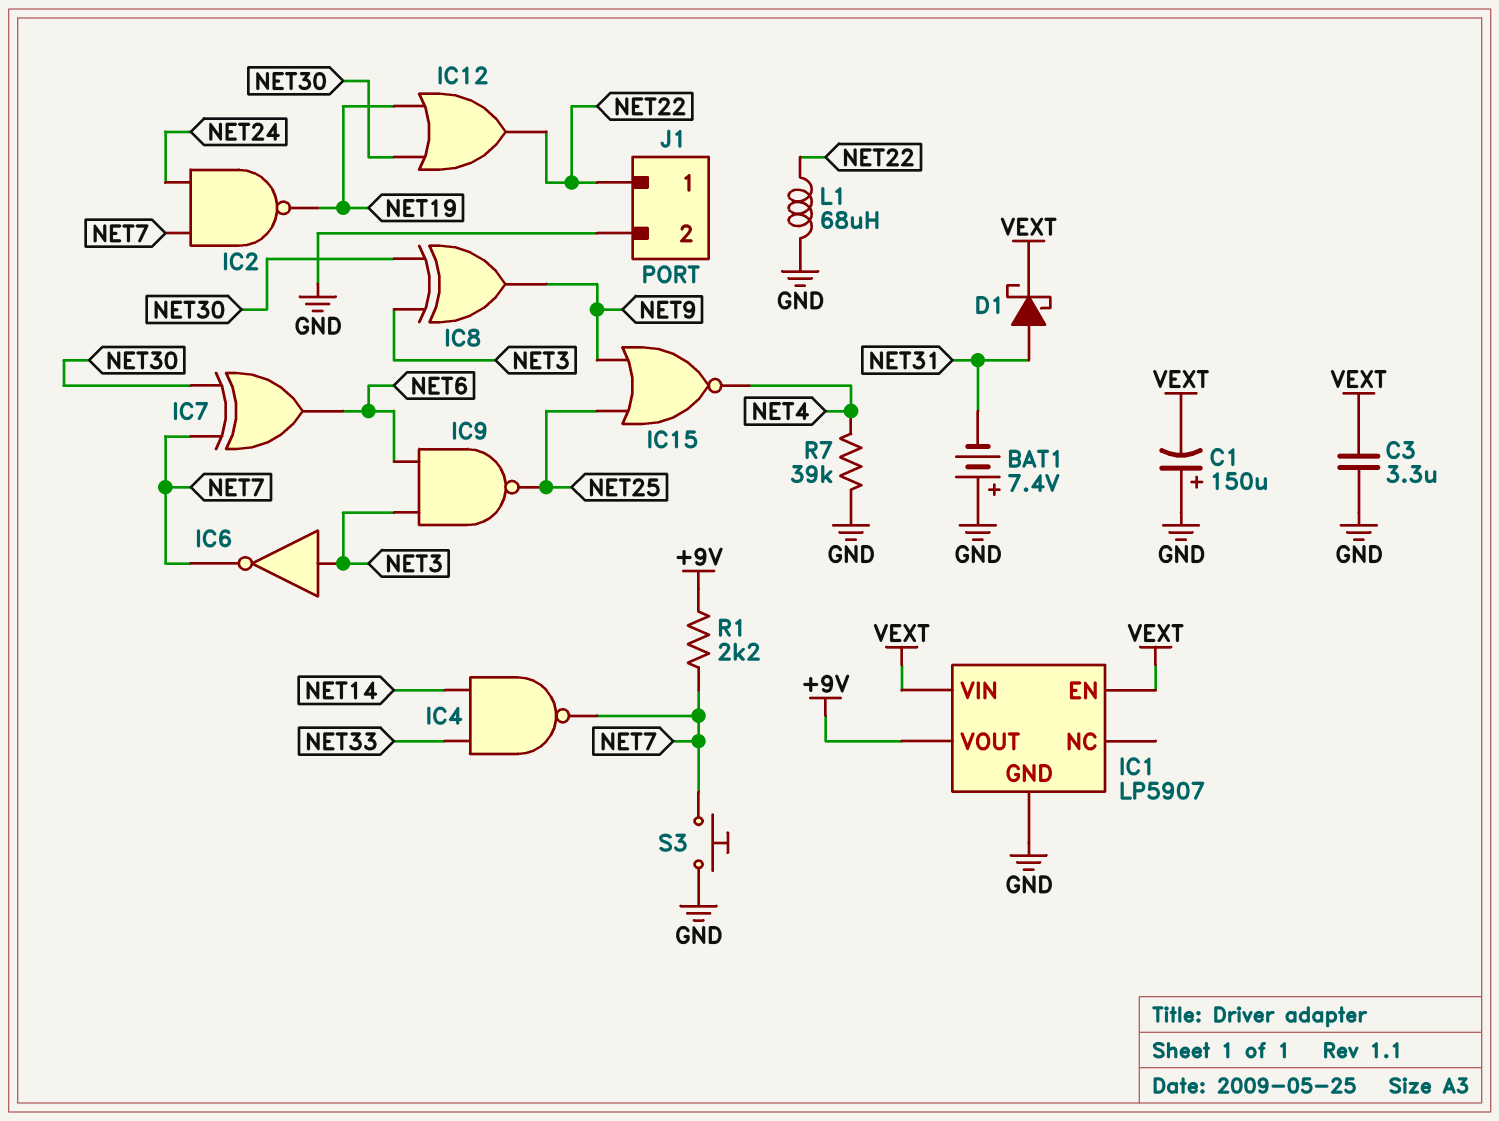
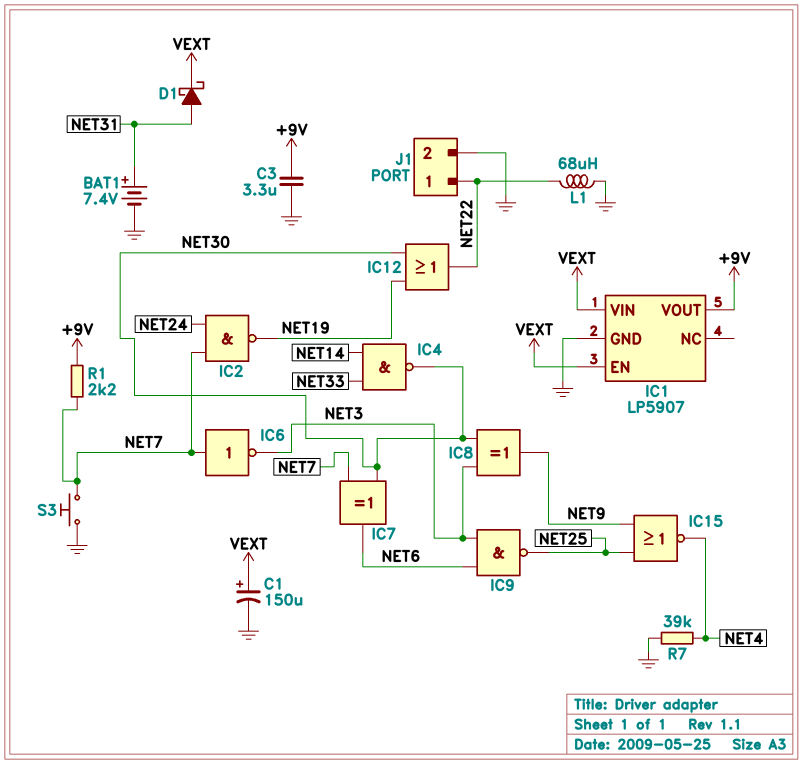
BAT1: 7.4V (plus GND, minus NET31) -> 7.4V (plus NET31, minus GND)
C1: 150uF (plus GND, minus VEXT) -> 150uF (plus VEXT, minus GND)
C3: 3.3uF (GND, VEXT) -> 3.3uF (+9V, GND)
IC4: NAND (in NET14, in NET33, out NET7) -> NAND (in NET14, in NET33, out NET30)
IC6: NOT (in NET3, out NET7) -> NOT (in NET7, out NET3)

